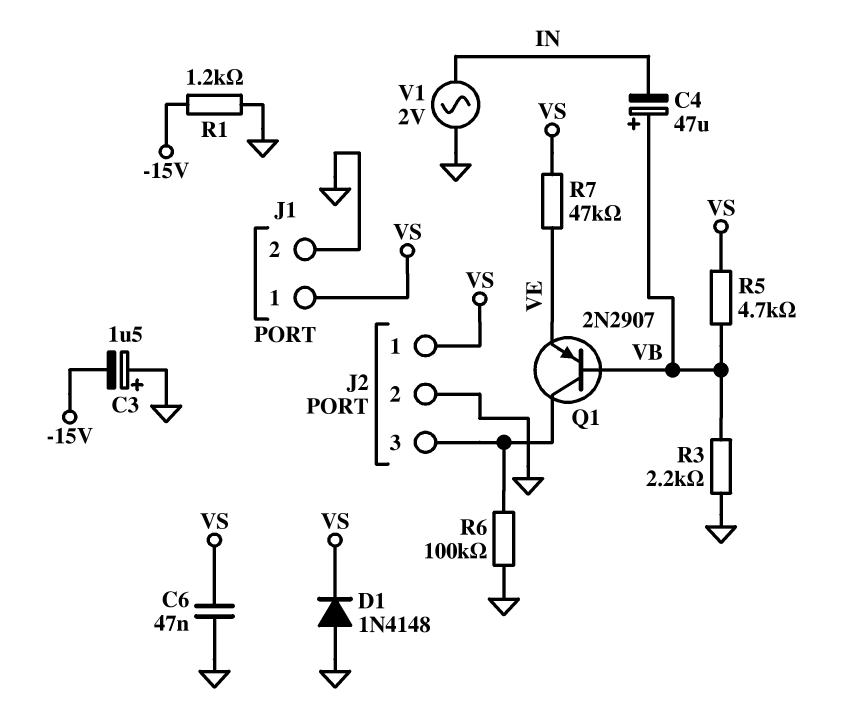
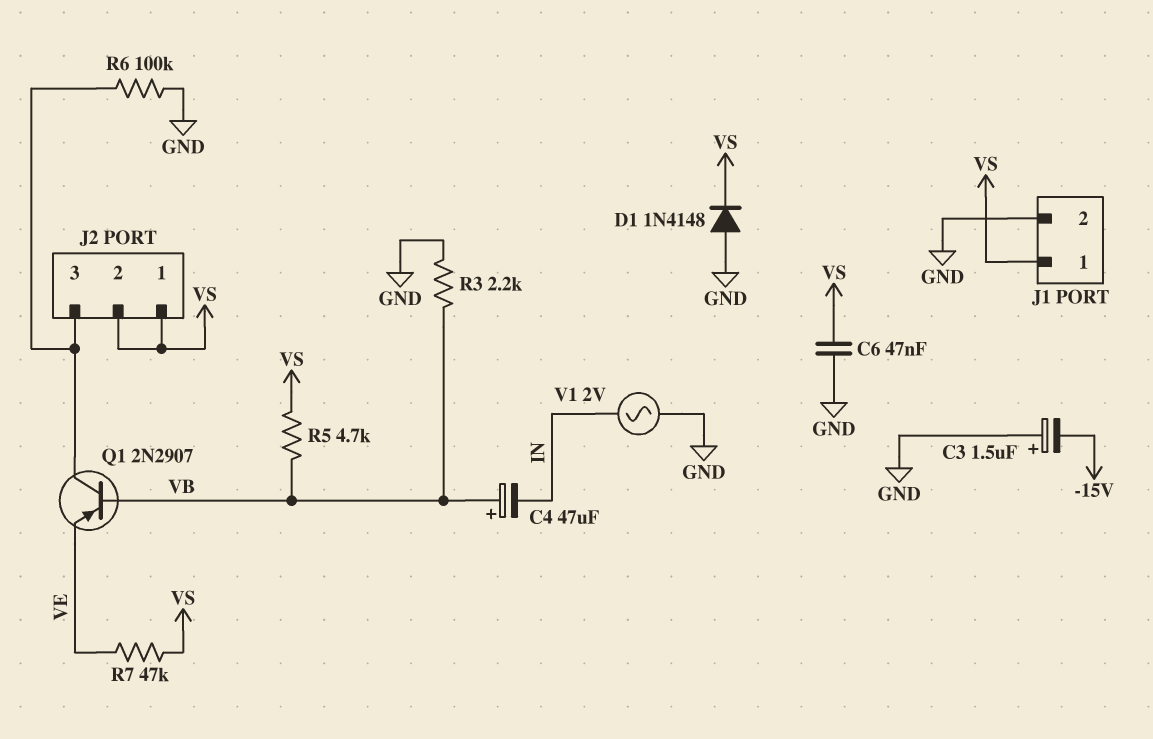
J2 pin 2: GND -> VS
R1: 1.2k (-15V, GND) -> none

